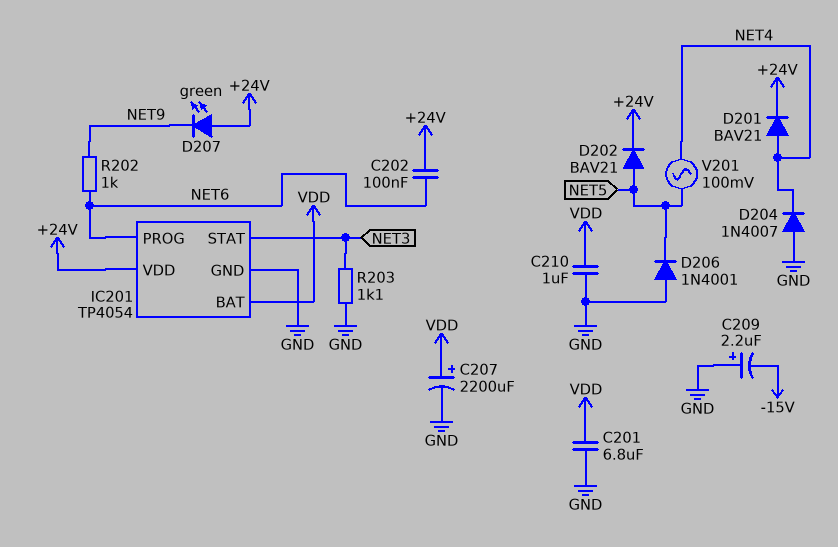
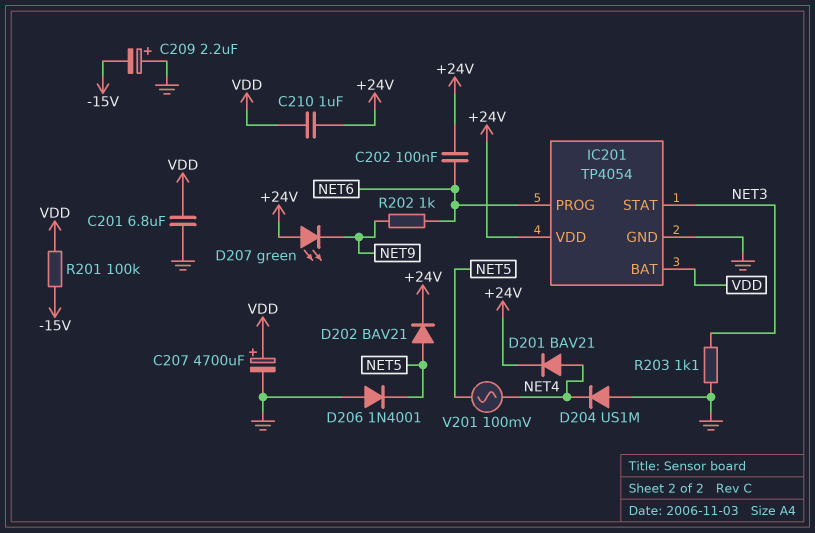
C207: 2200uF (plus VDD, minus GND) -> 4700uF (plus VDD, minus GND)
C210: 1uF (GND, VDD) -> 1uF (+24V, VDD)
D204: diode 1N4007 (A GND, K NET4) -> diode US1M (A GND, K NET4)
R201: none -> 100k (-15V, VDD)

